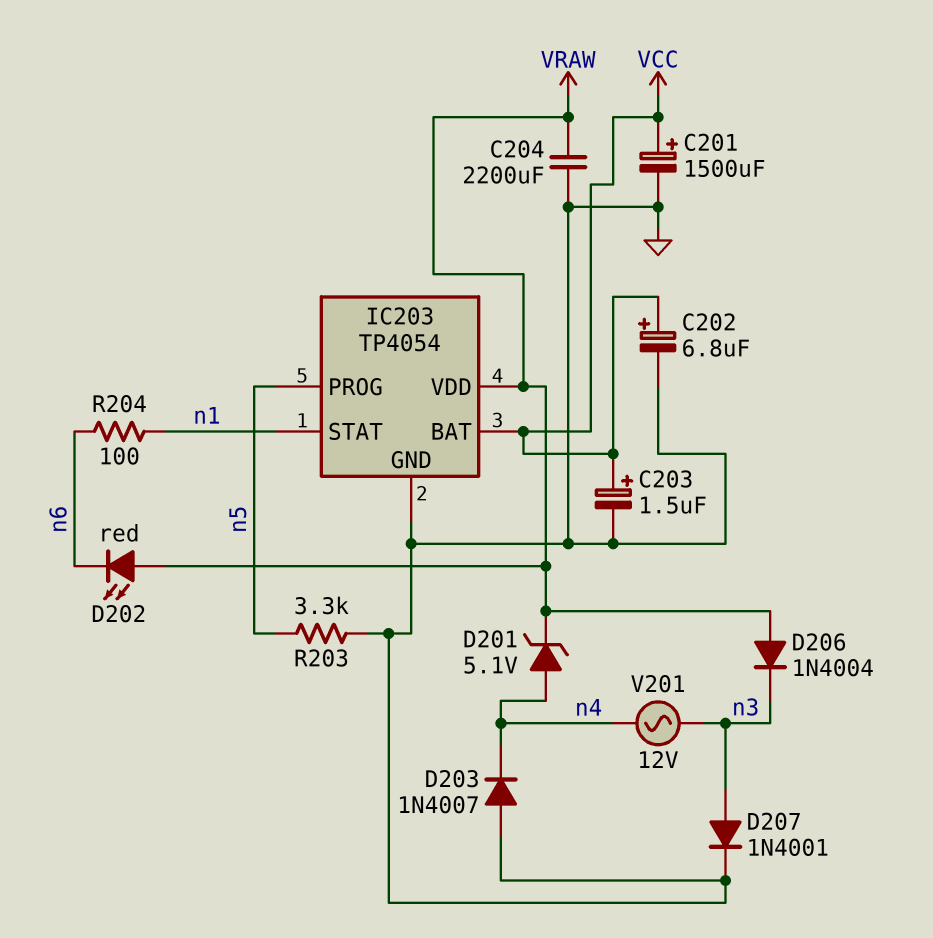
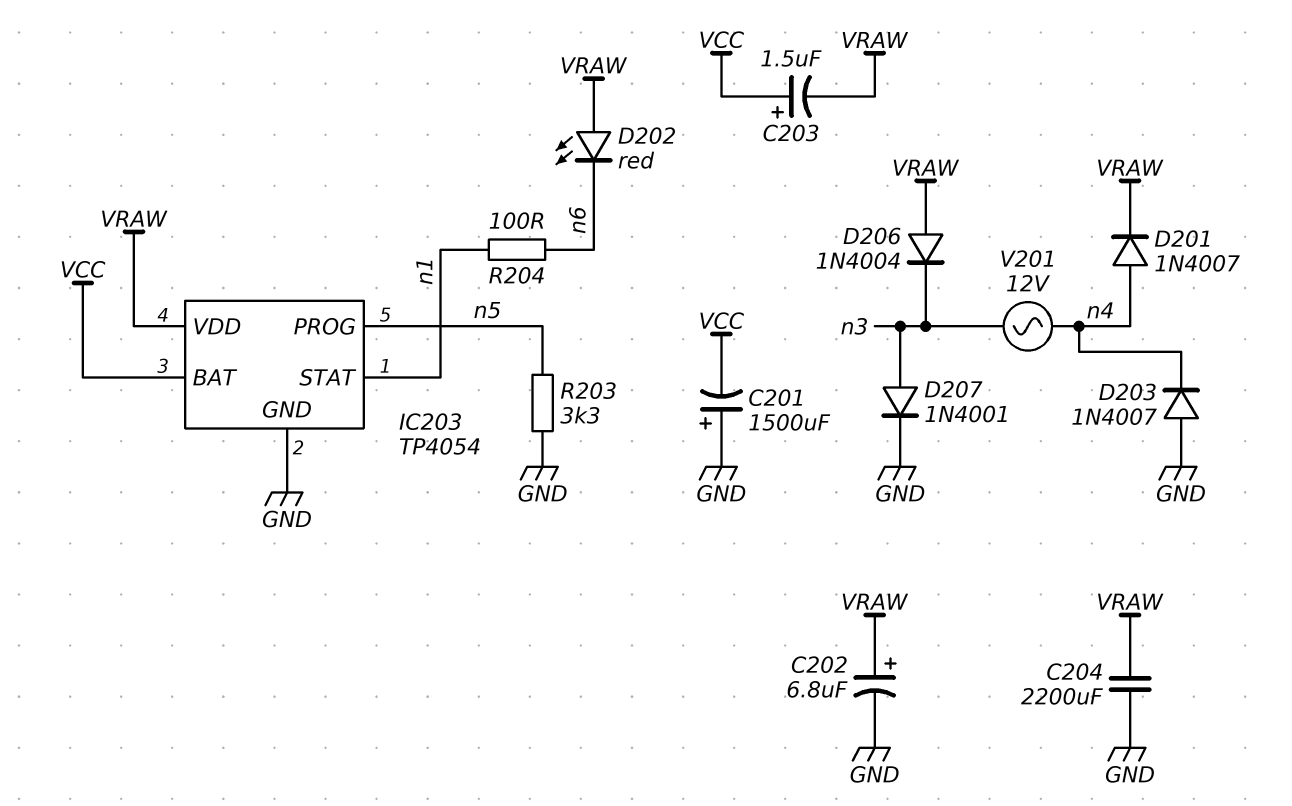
C201: 1500uF (plus VCC, minus GND) -> 1500uF (plus GND, minus VCC)
C202: 6.8uF (plus VCC, minus GND) -> 6.8uF (plus VRAW, minus GND)
C203: 1.5uF (plus VCC, minus GND) -> 1.5uF (plus VCC, minus VRAW)
D201: zener 5.1V (A n4, K VRAW) -> diode 1N4007 (A n4, K VRAW)

